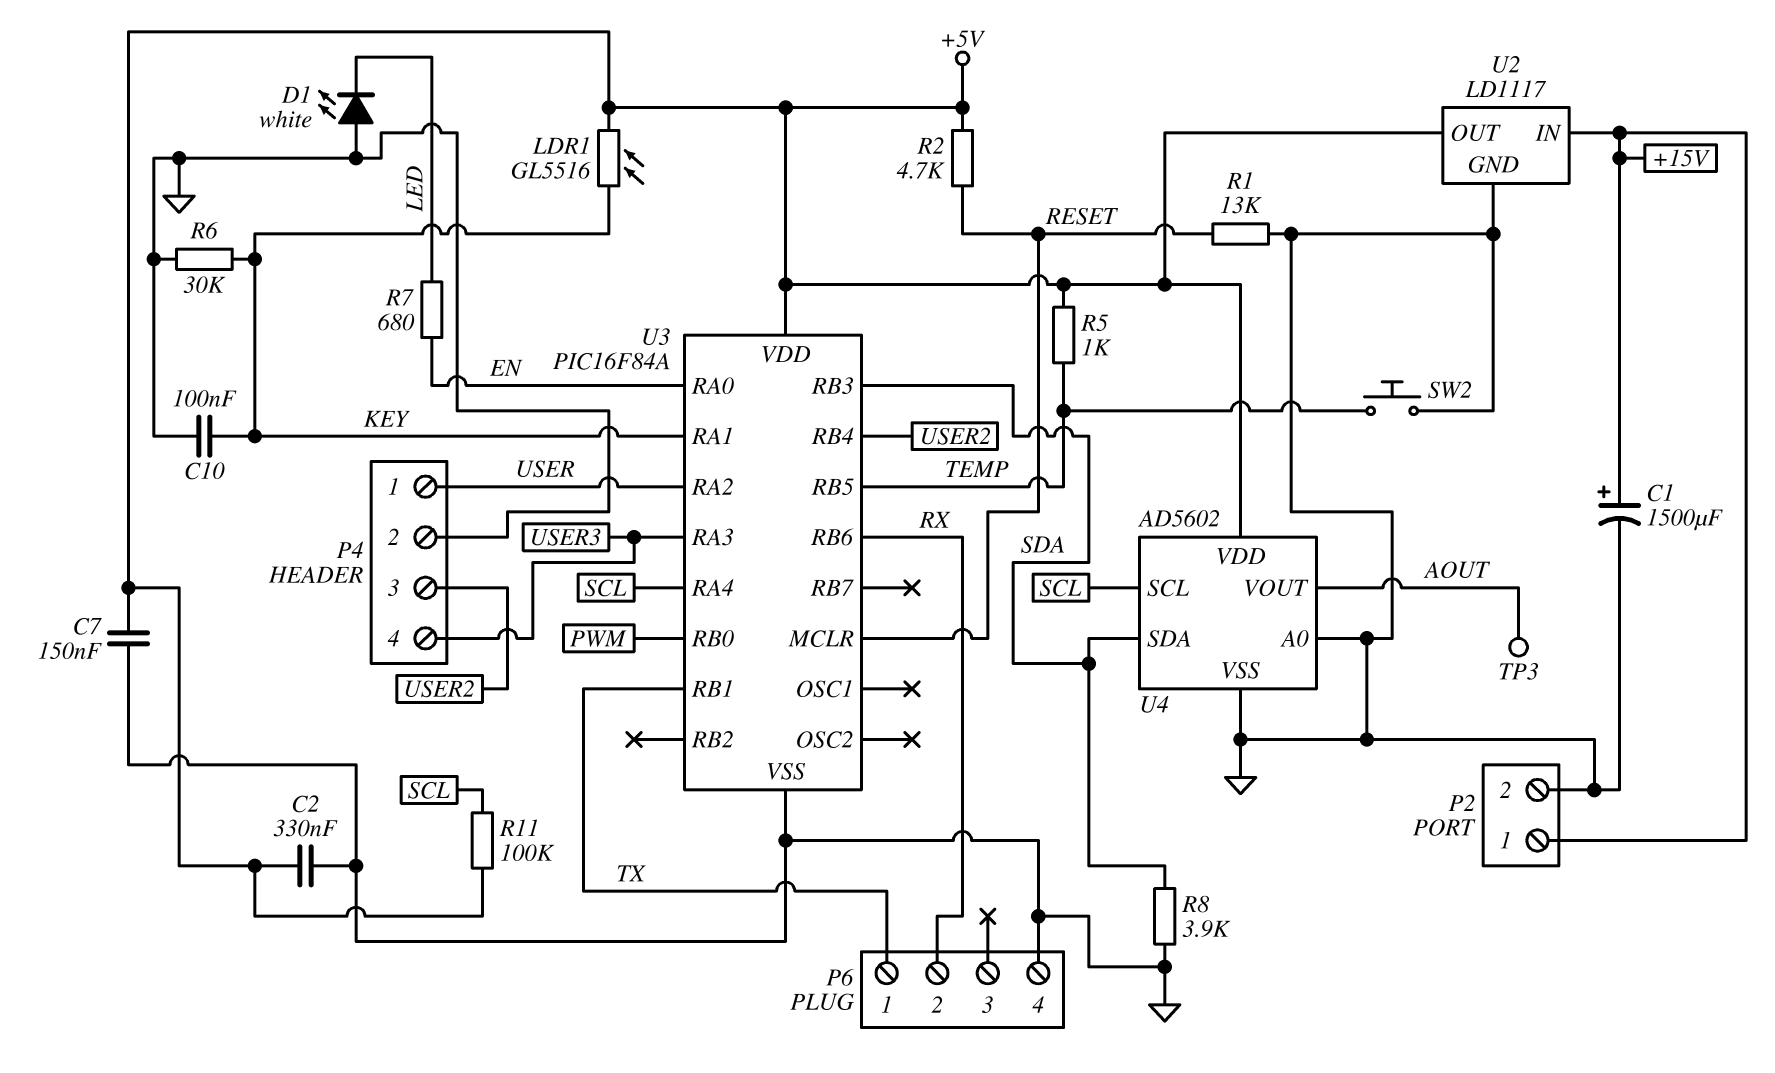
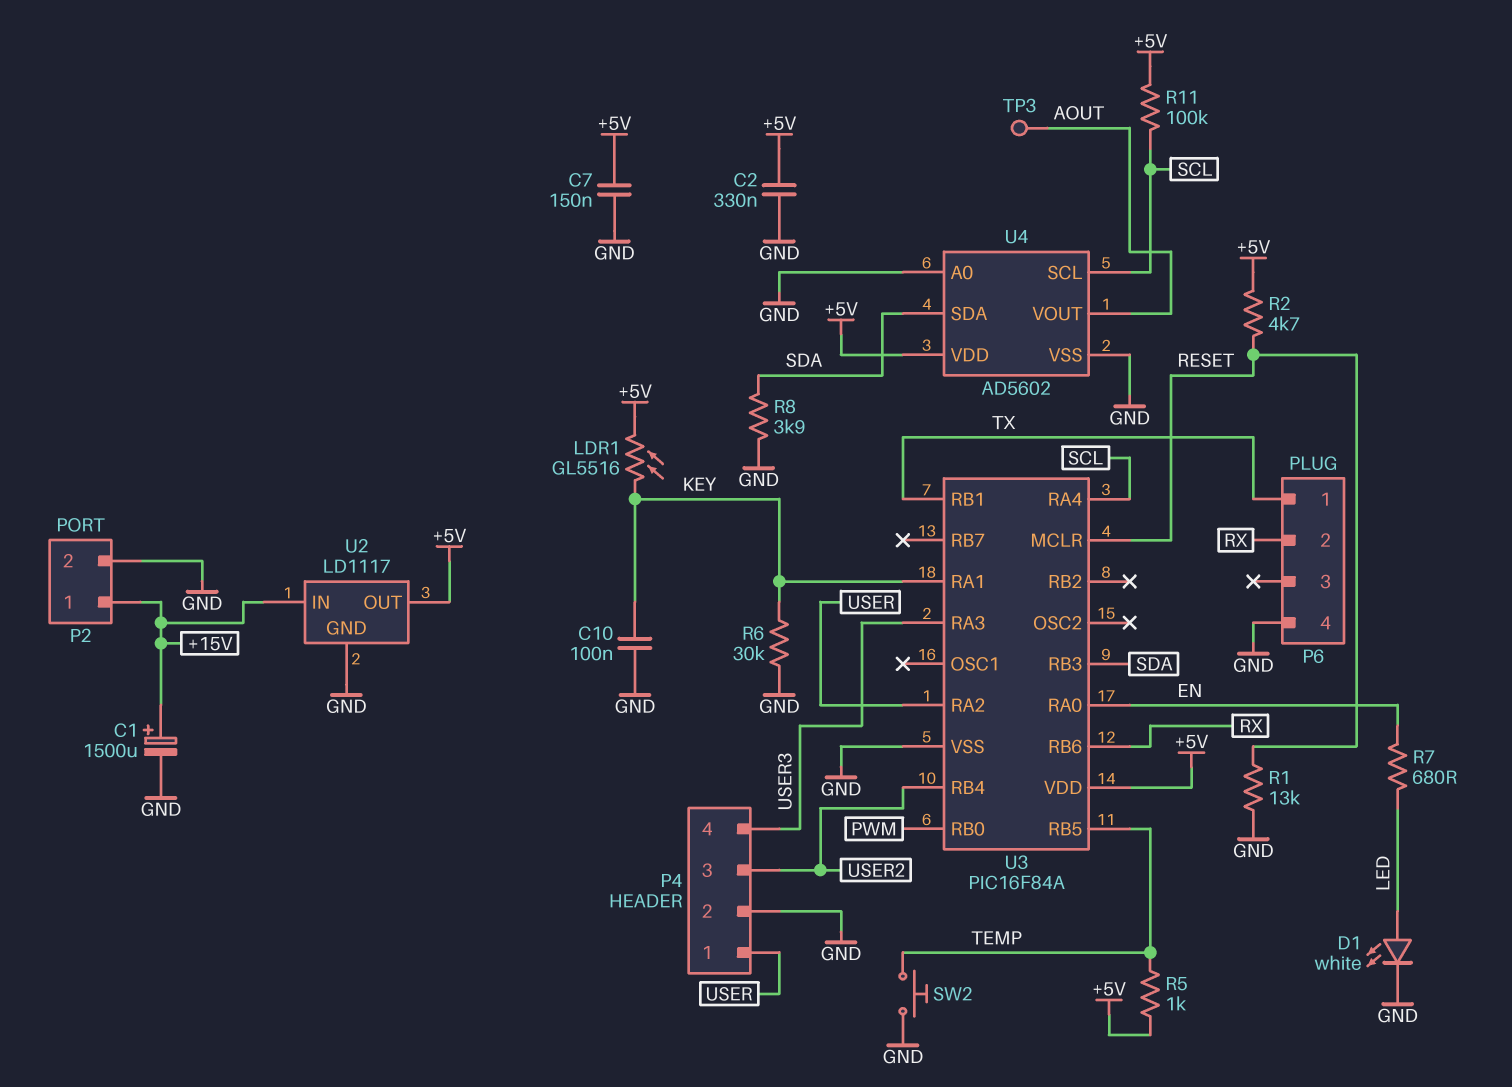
D1: LED white (A GND, K LED) -> LED white (A LED, K GND)

